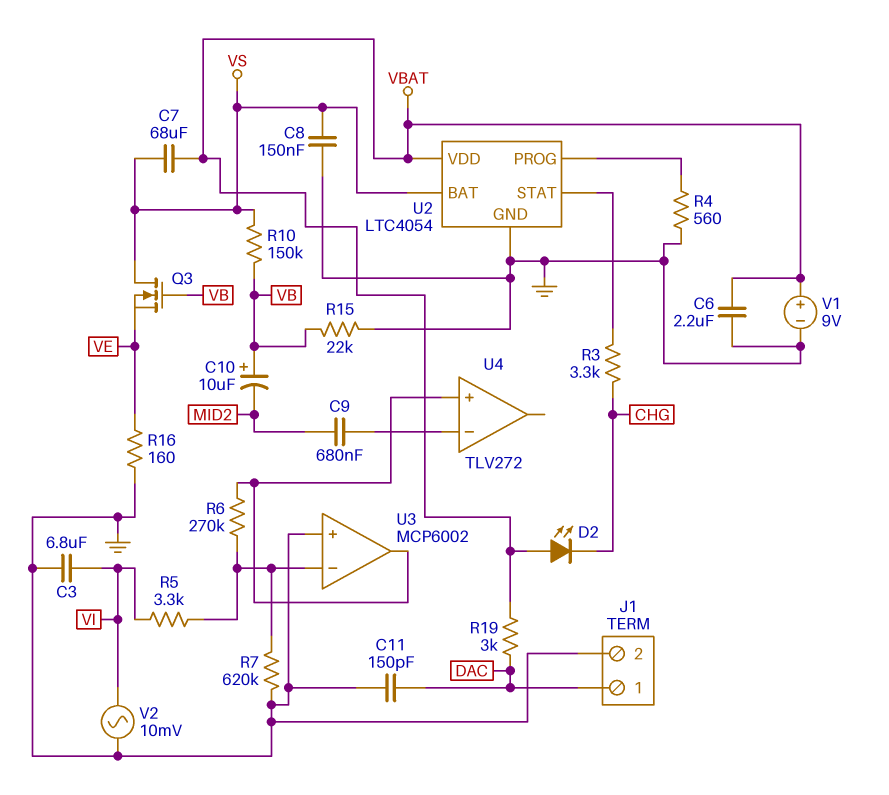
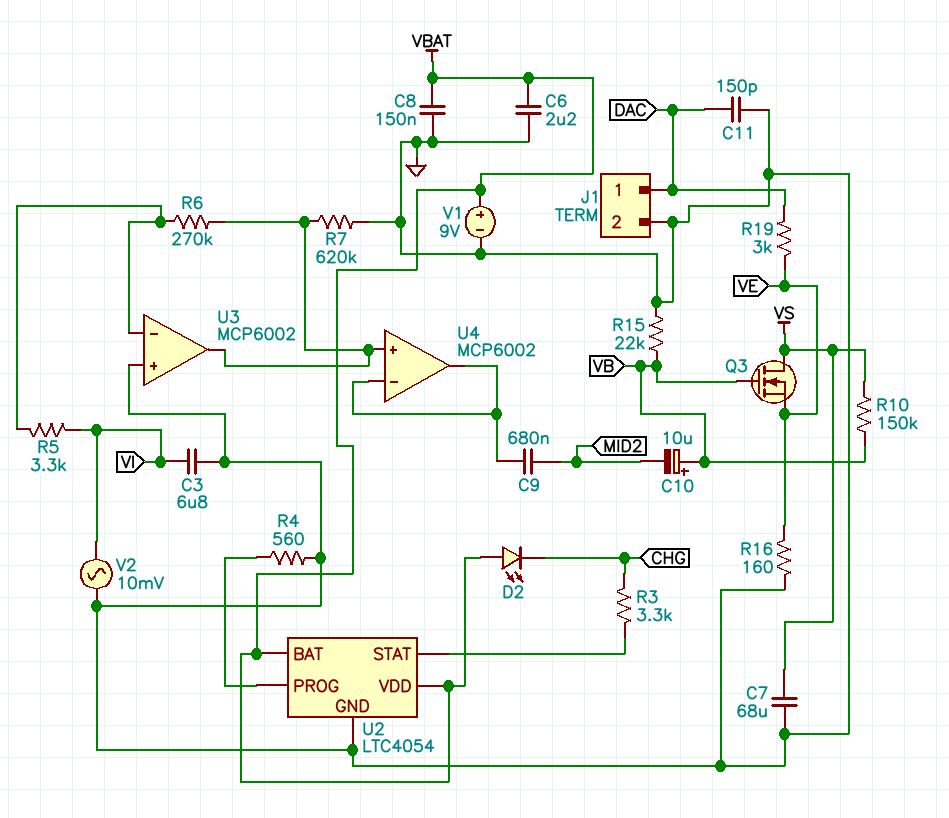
C7: 68uF (VBAT, VS) -> 68uF (GND, VS)
C8: 150nF (GND, VS) -> 150nF (GND, VBAT)
R7: 620k (GND, U3/in-) -> 620k (GND, U3/out)
R19: 3k (DAC, VBAT) -> 3k (DAC, VE)
U2 pin BAT: VS -> VBAT
U4: TLV272 -> MCP6002
U4 pin out: none -> U4/in-

